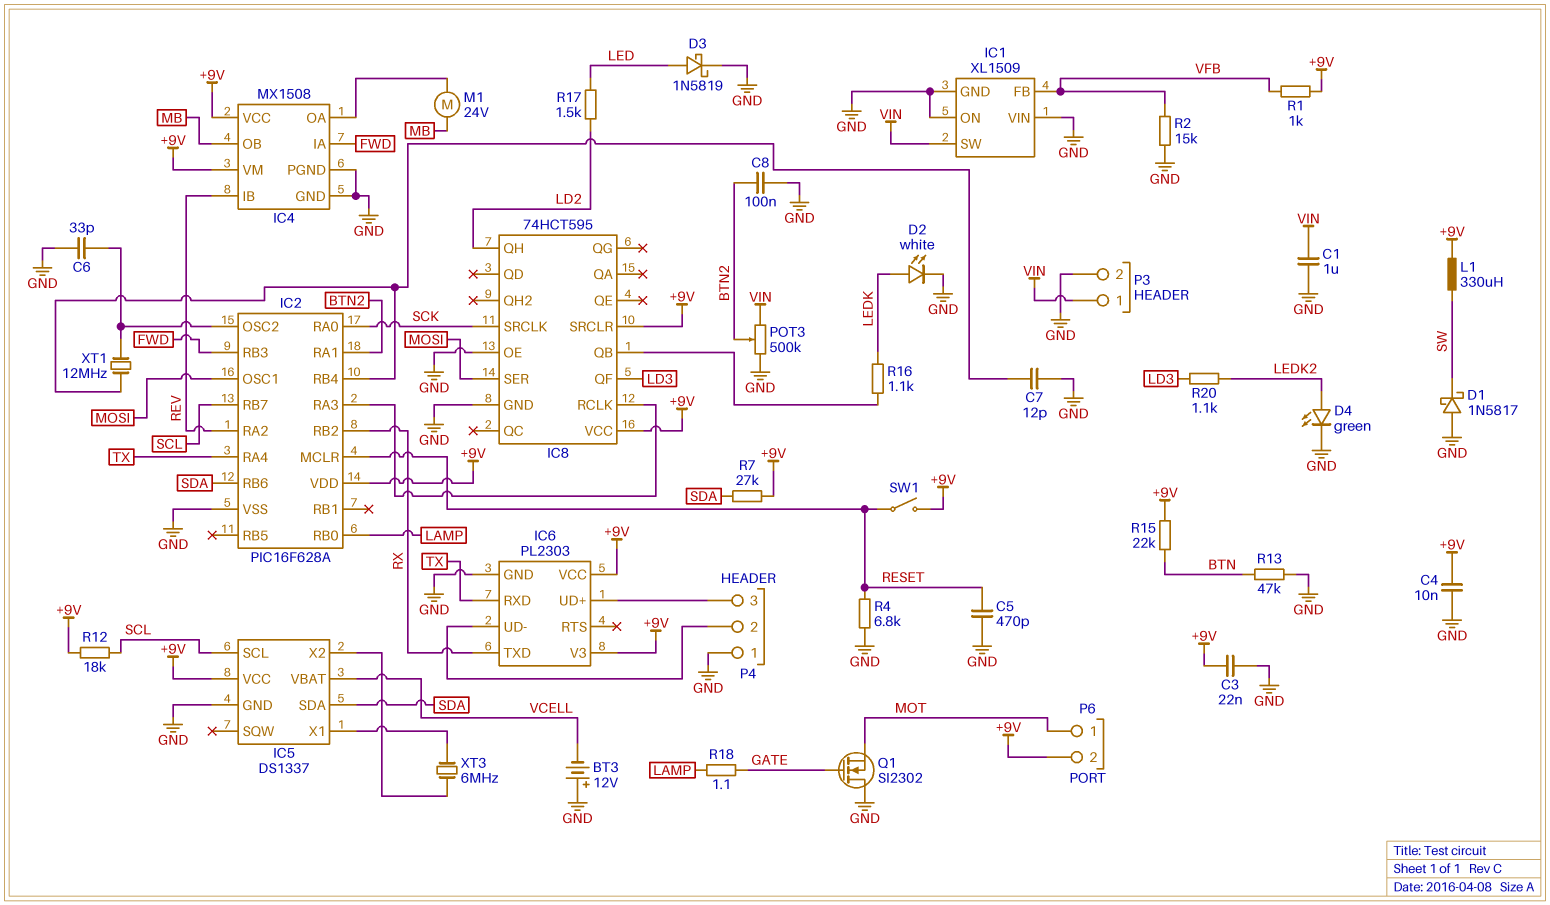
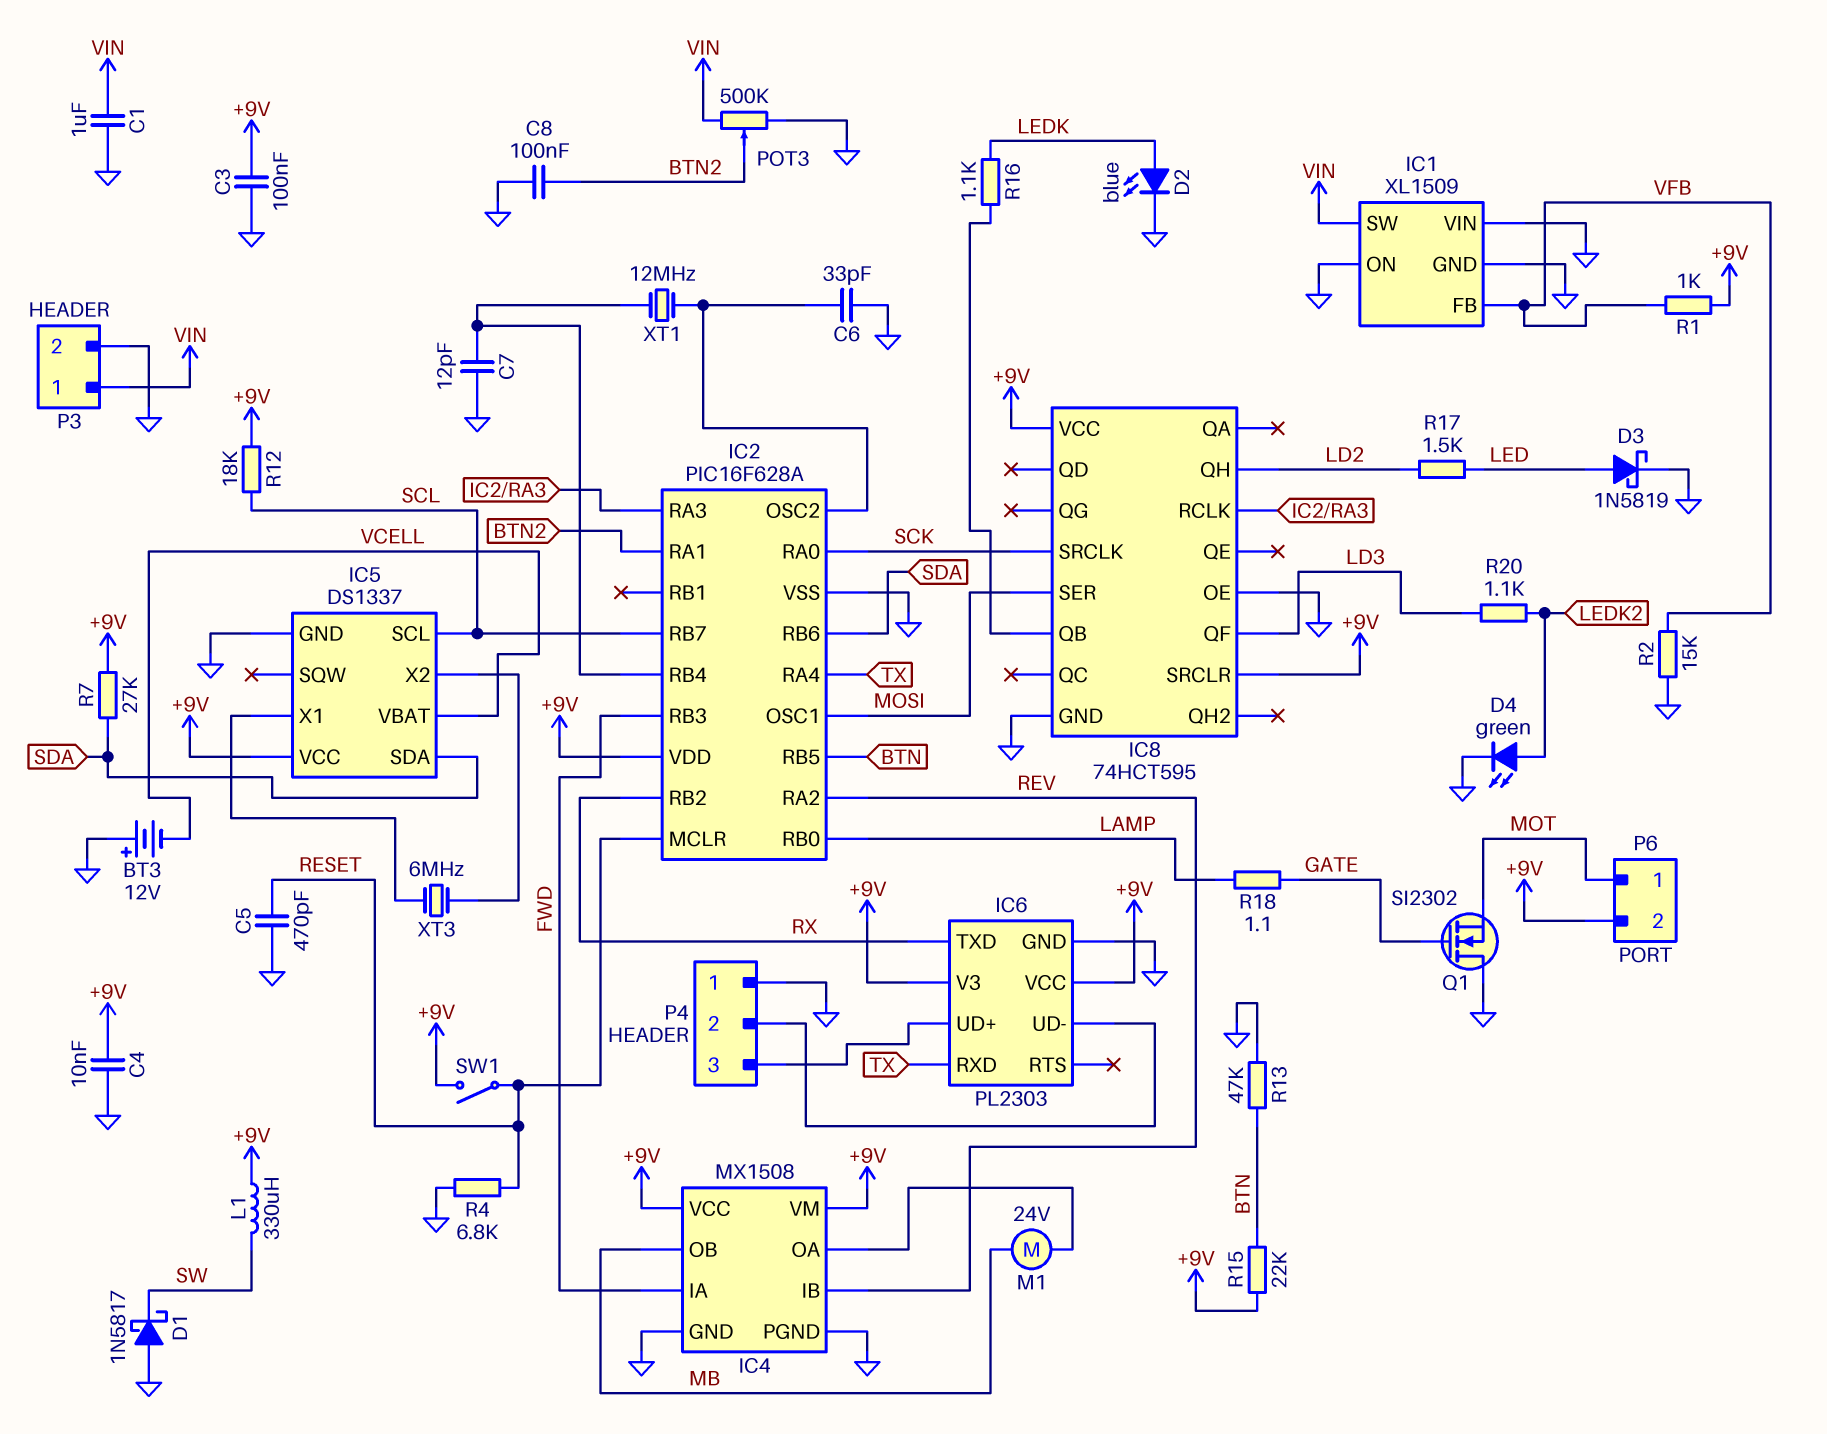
C3: 22nF (+9V, GND) -> 100nF (+9V, GND)
D2: LED white (A LEDK, K GND) -> LED blue (A LEDK, K GND)
IC2 pin RB5: none -> BTN

